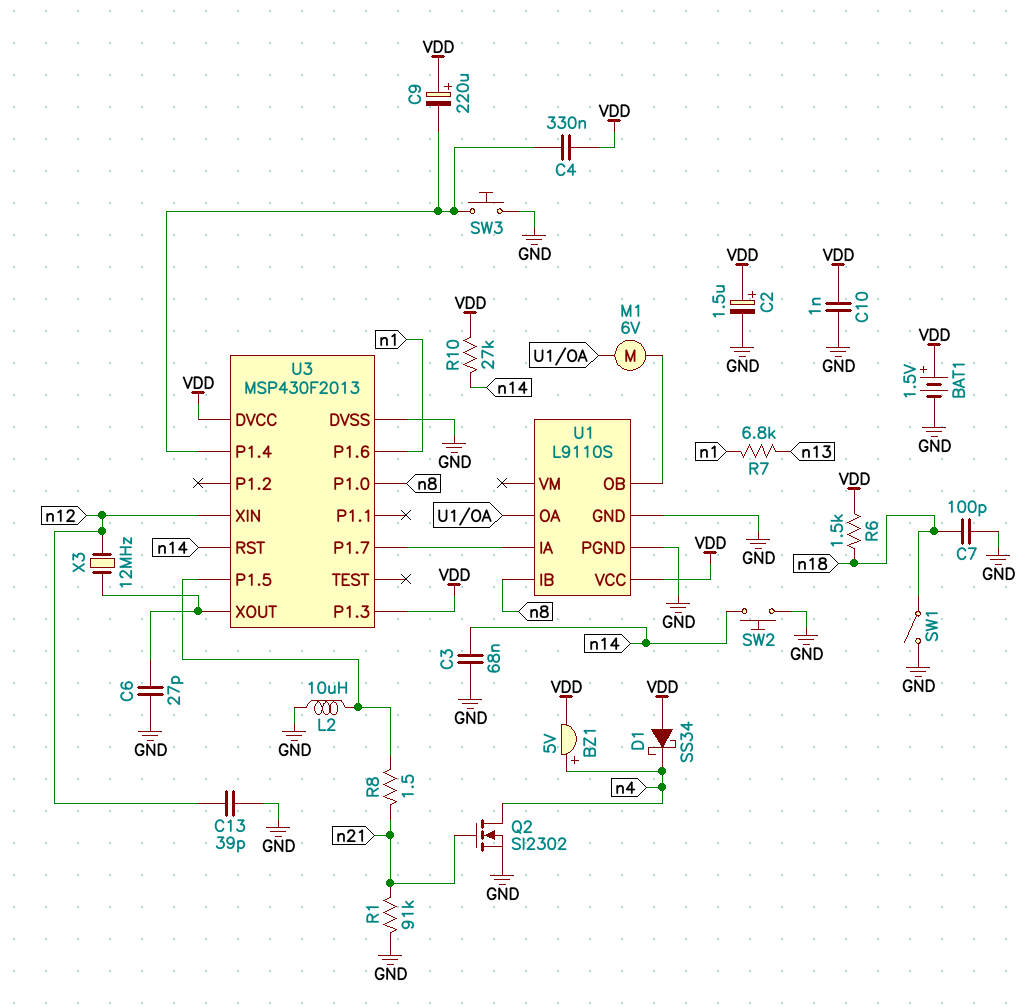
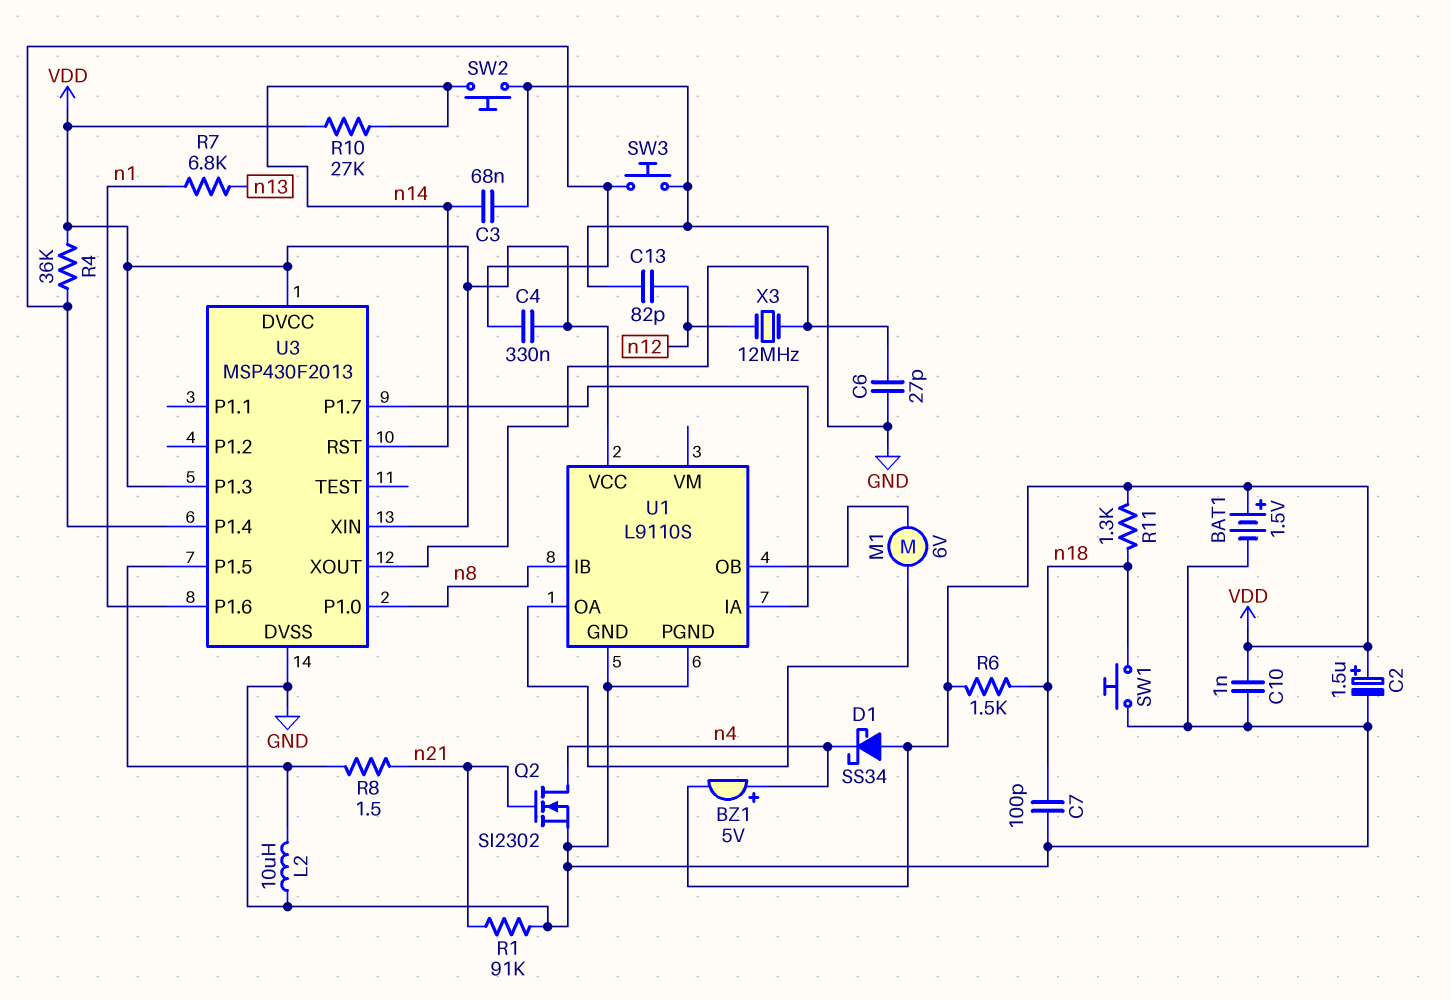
C9: 220uF (plus VDD, minus U3/P1.4) -> none
C13: 39pF (GND, n12) -> 82pF (GND, n12)
R4: none -> 36k (U3/P1.4, VDD)
R11: none -> 1.3k (VDD, n18)
SW1: switch (GND, n18) -> button (GND, n18)
U3 pin XIN: n12 -> VDD

